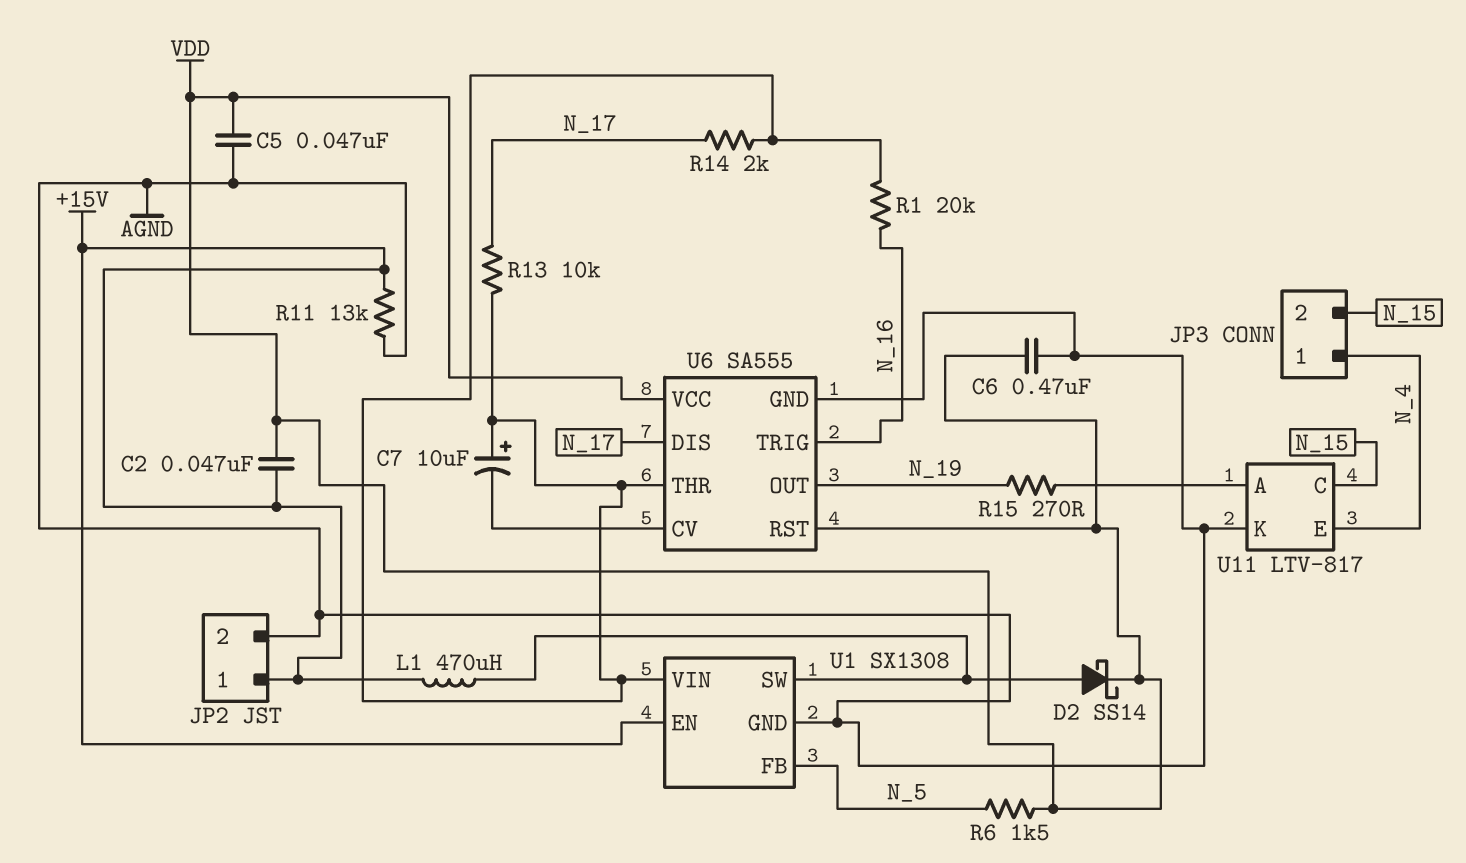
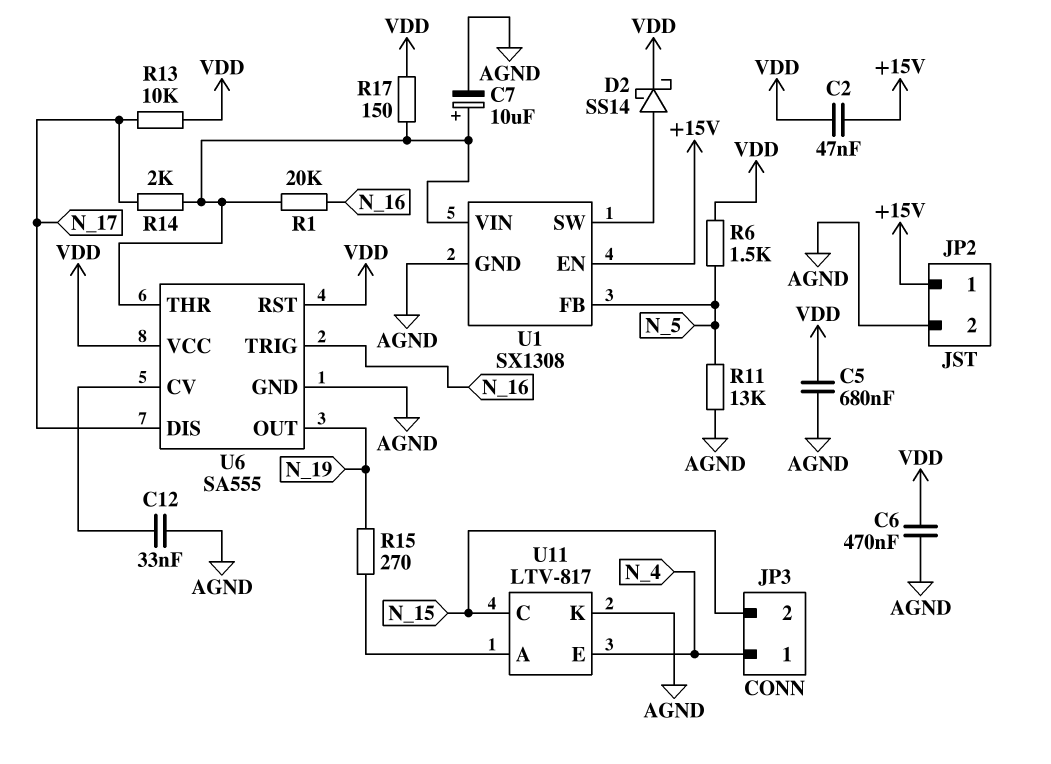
C5: 47nF (AGND, VDD) -> 680nF (AGND, VDD)
C7: 10uF (plus U1/VIN, minus U6/CV) -> 10uF (plus U1/VIN, minus AGND)
C12: none -> 33nF (AGND, U6/CV)
L1: 470uH (+15V, U1/SW) -> none
R11: 13k (+15V, AGND) -> 13k (AGND, N_5)
R13: 10k (N_17, U1/VIN) -> 10k (N_17, VDD)
R17: none -> 150 (U1/VIN, VDD)

